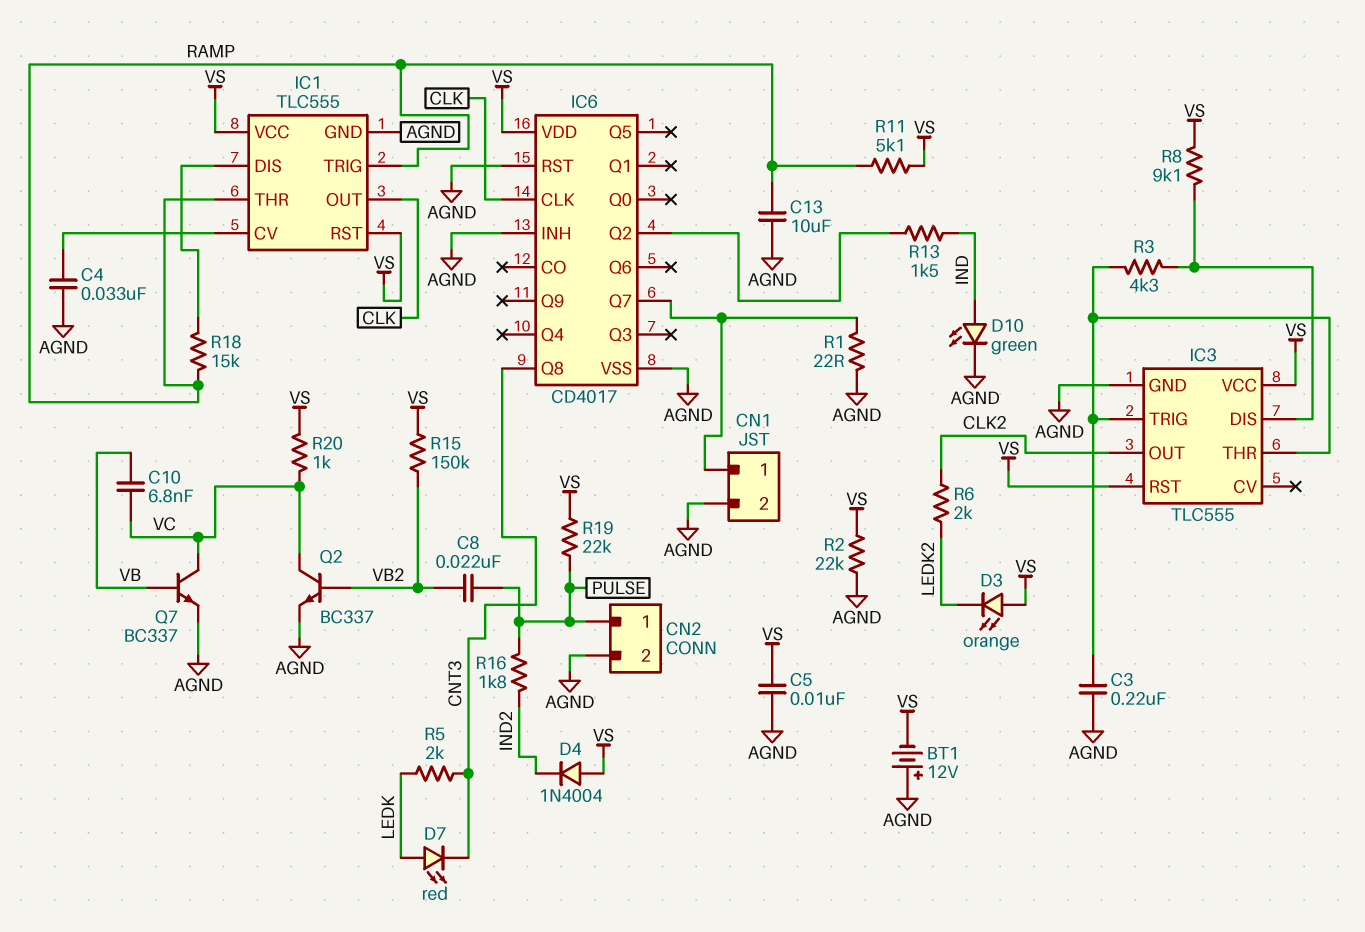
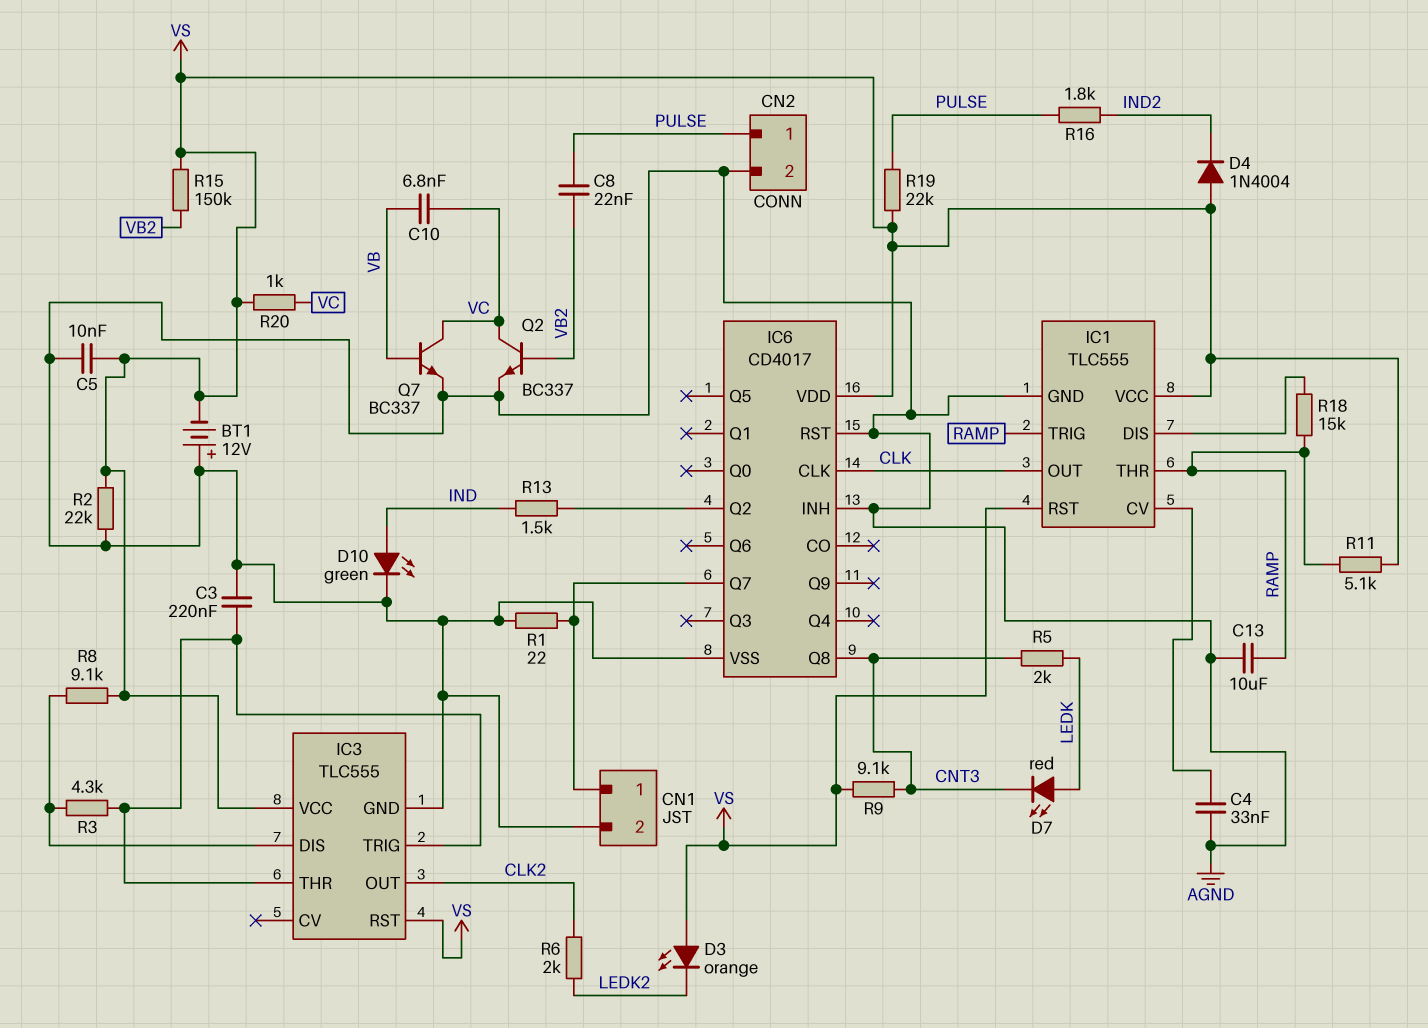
R9: none -> 9.1k (CNT3, VS)

